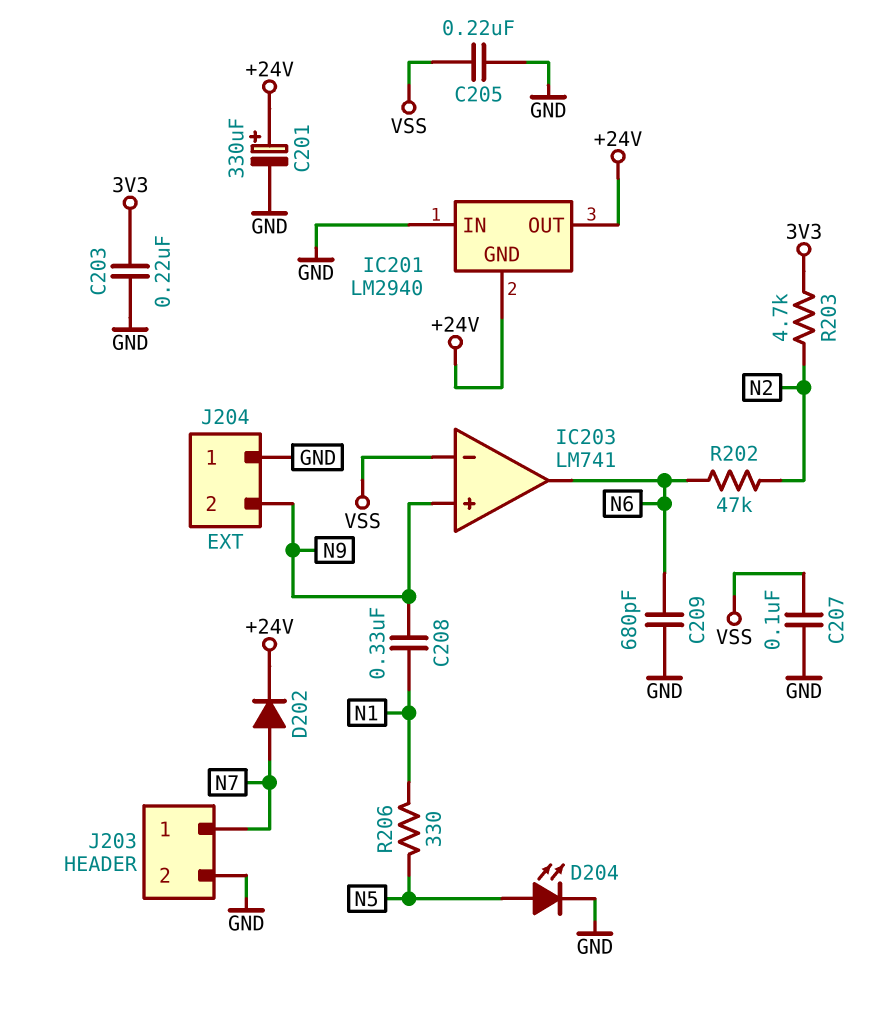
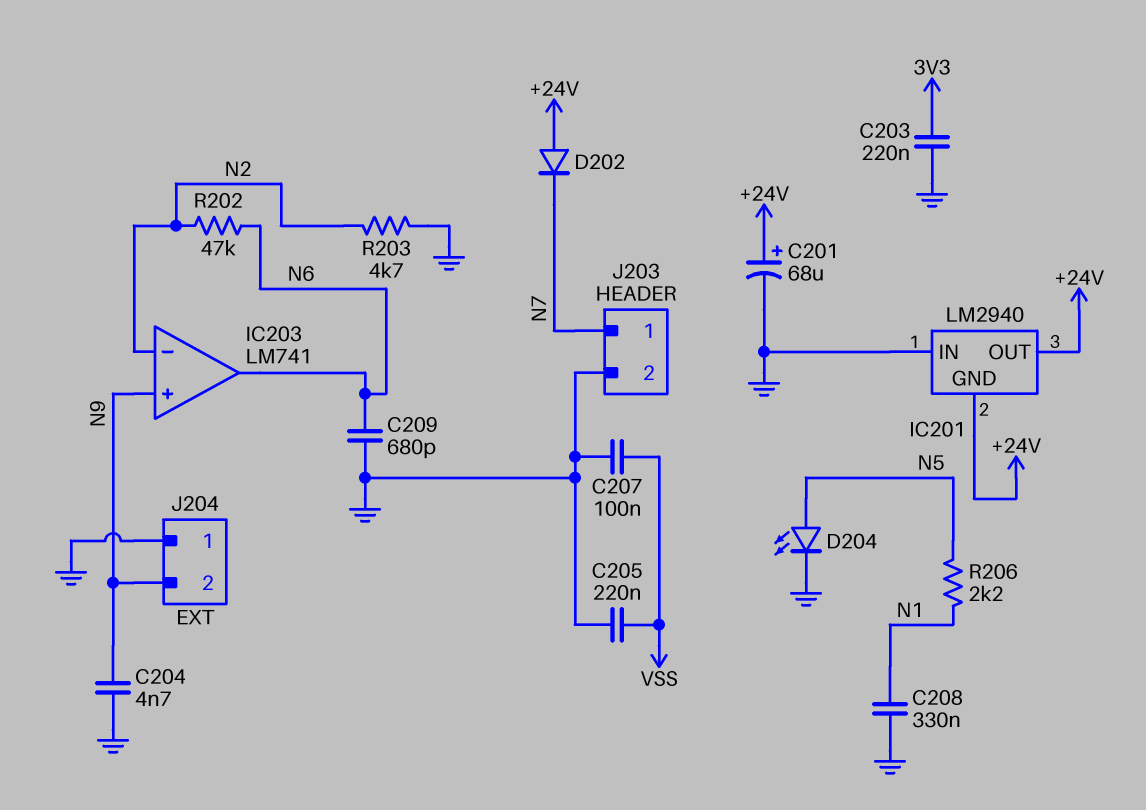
C201: 330uF (plus +24V, minus GND) -> 68uF (plus +24V, minus GND)
C204: none -> 4.7nF (GND, N9)
C208: 330nF (N1, N9) -> 330nF (GND, N1)
D202: diode (A N7, K +24V) -> diode (A +24V, K N7)
IC203 pin in-: VSS -> N2
R203: 4.7k (3V3, N2) -> 4.7k (GND, N2)
R206: 330 (N1, N5) -> 2.2k (N1, N5)

